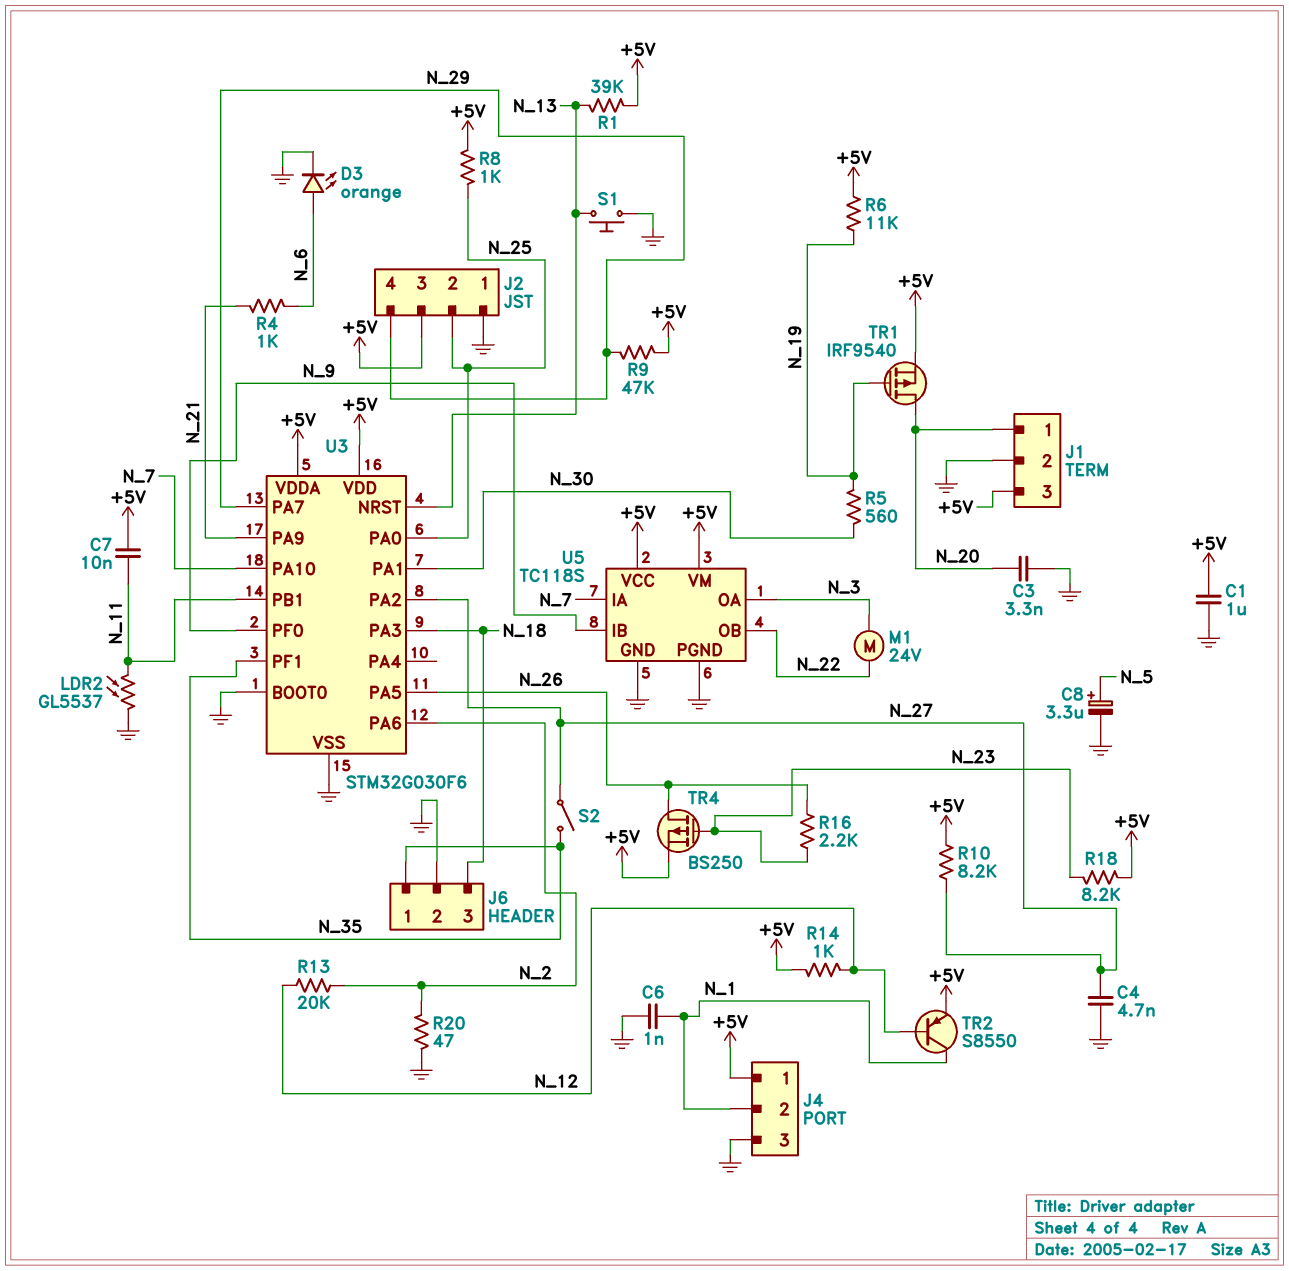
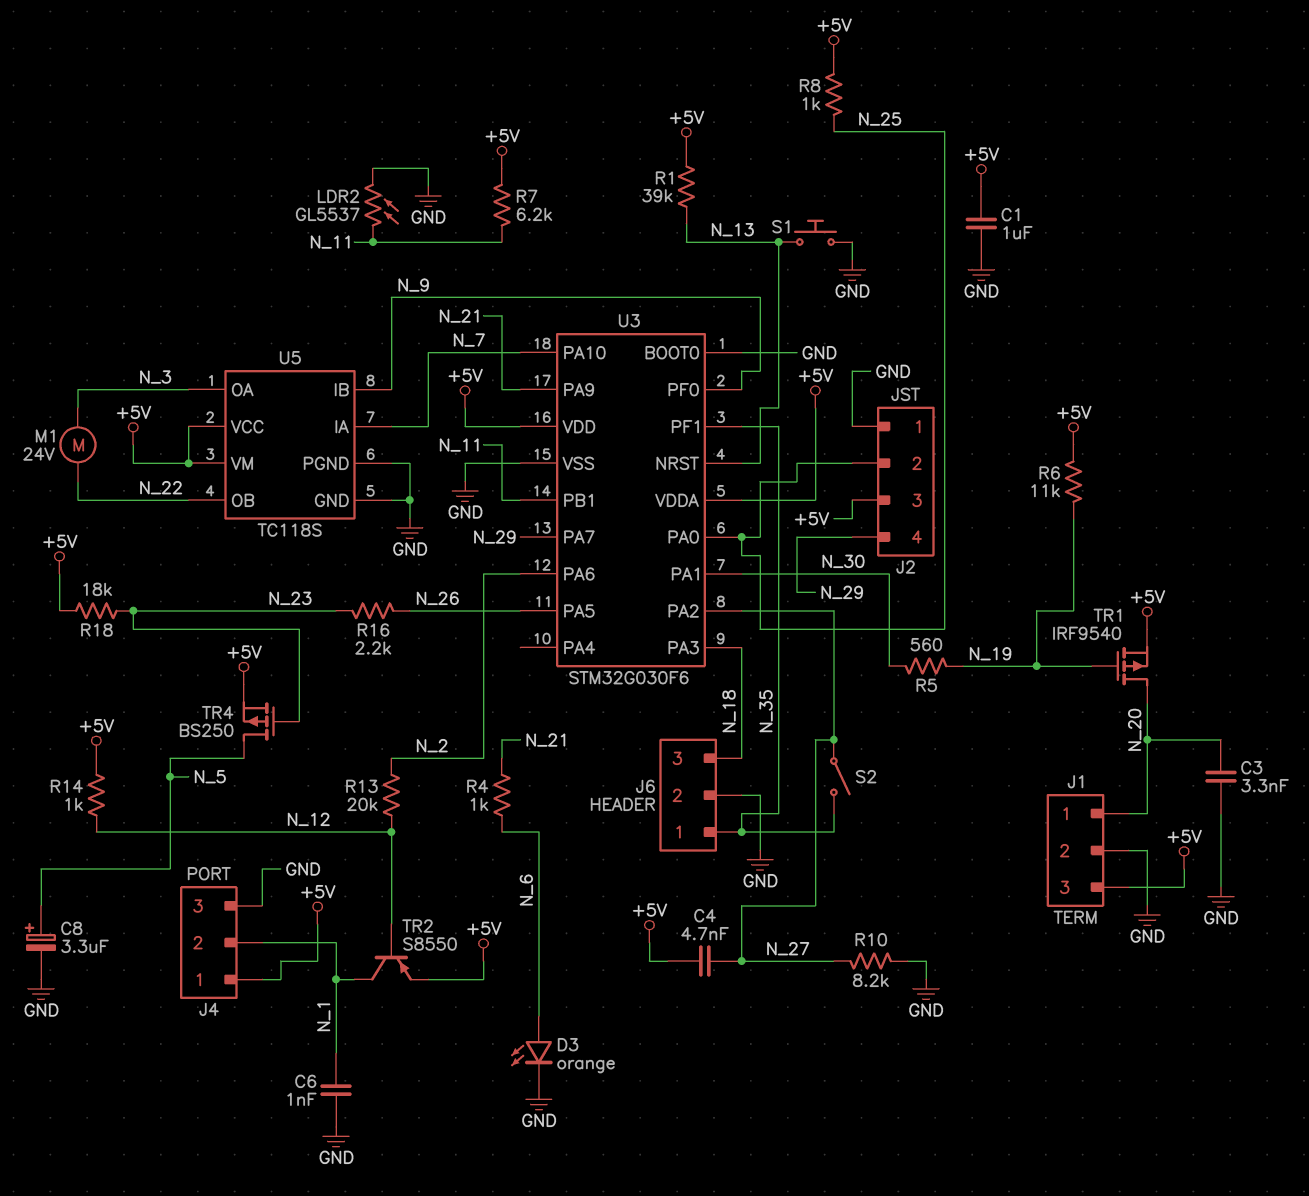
C4: 4.7nF (GND, N_27) -> 4.7nF (+5V, N_27)
C7: 10nF (+5V, N_11) -> none
R7: none -> 6.2k (+5V, N_11)
R9: 47k (+5V, N_29) -> none
R10: 8.2k (+5V, N_27) -> 8.2k (GND, N_27)
R18: 8.2k (+5V, N_23) -> 18k (+5V, N_23)
R20: 47 (GND, N_2) -> none
TR4: PMOS BS250 (G N_23, D N_26, S +5V) -> PMOS BS250 (G N_23, D N_5, S +5V)

